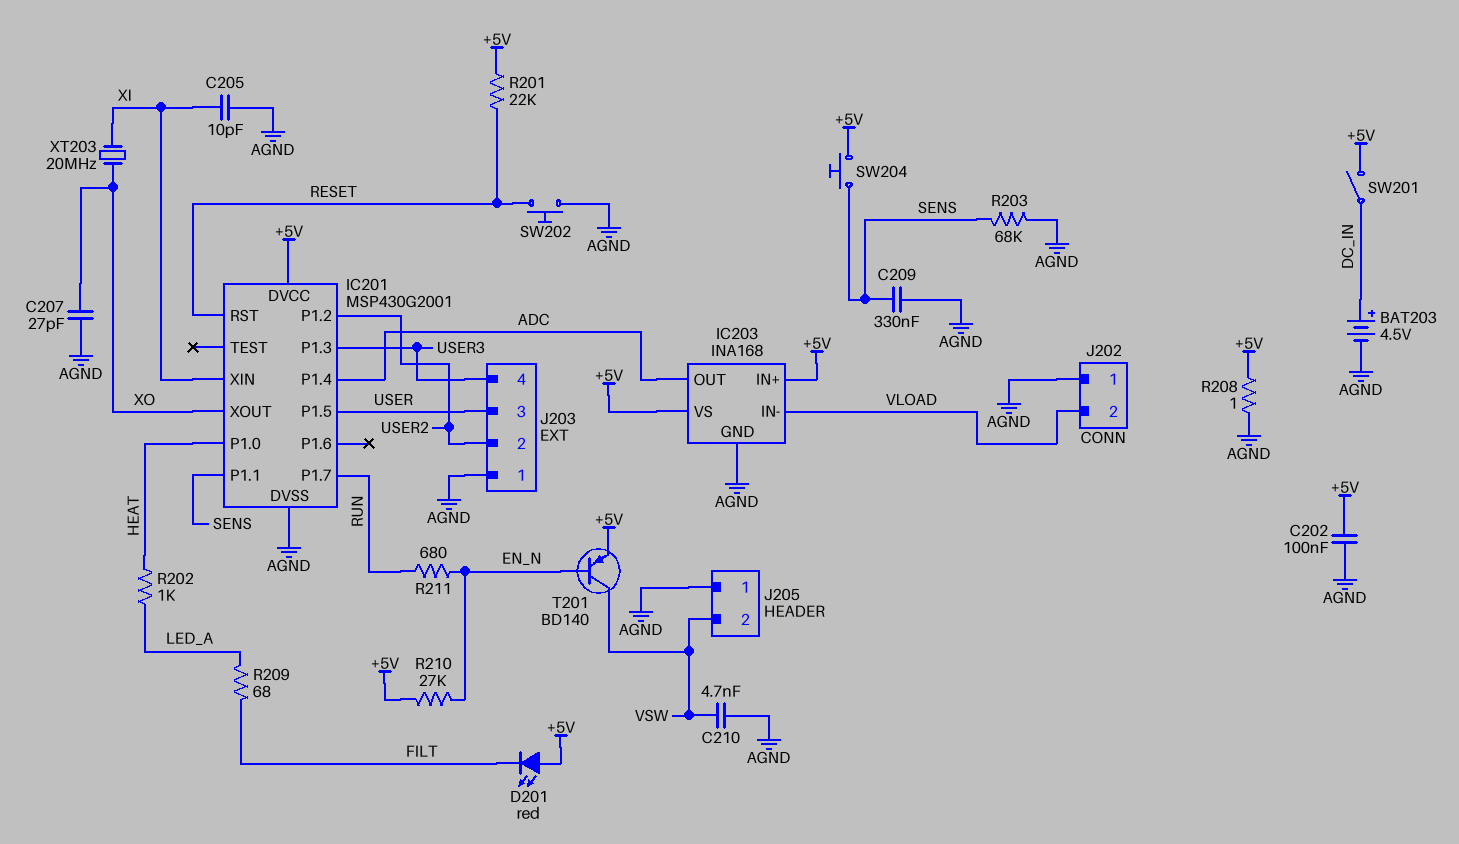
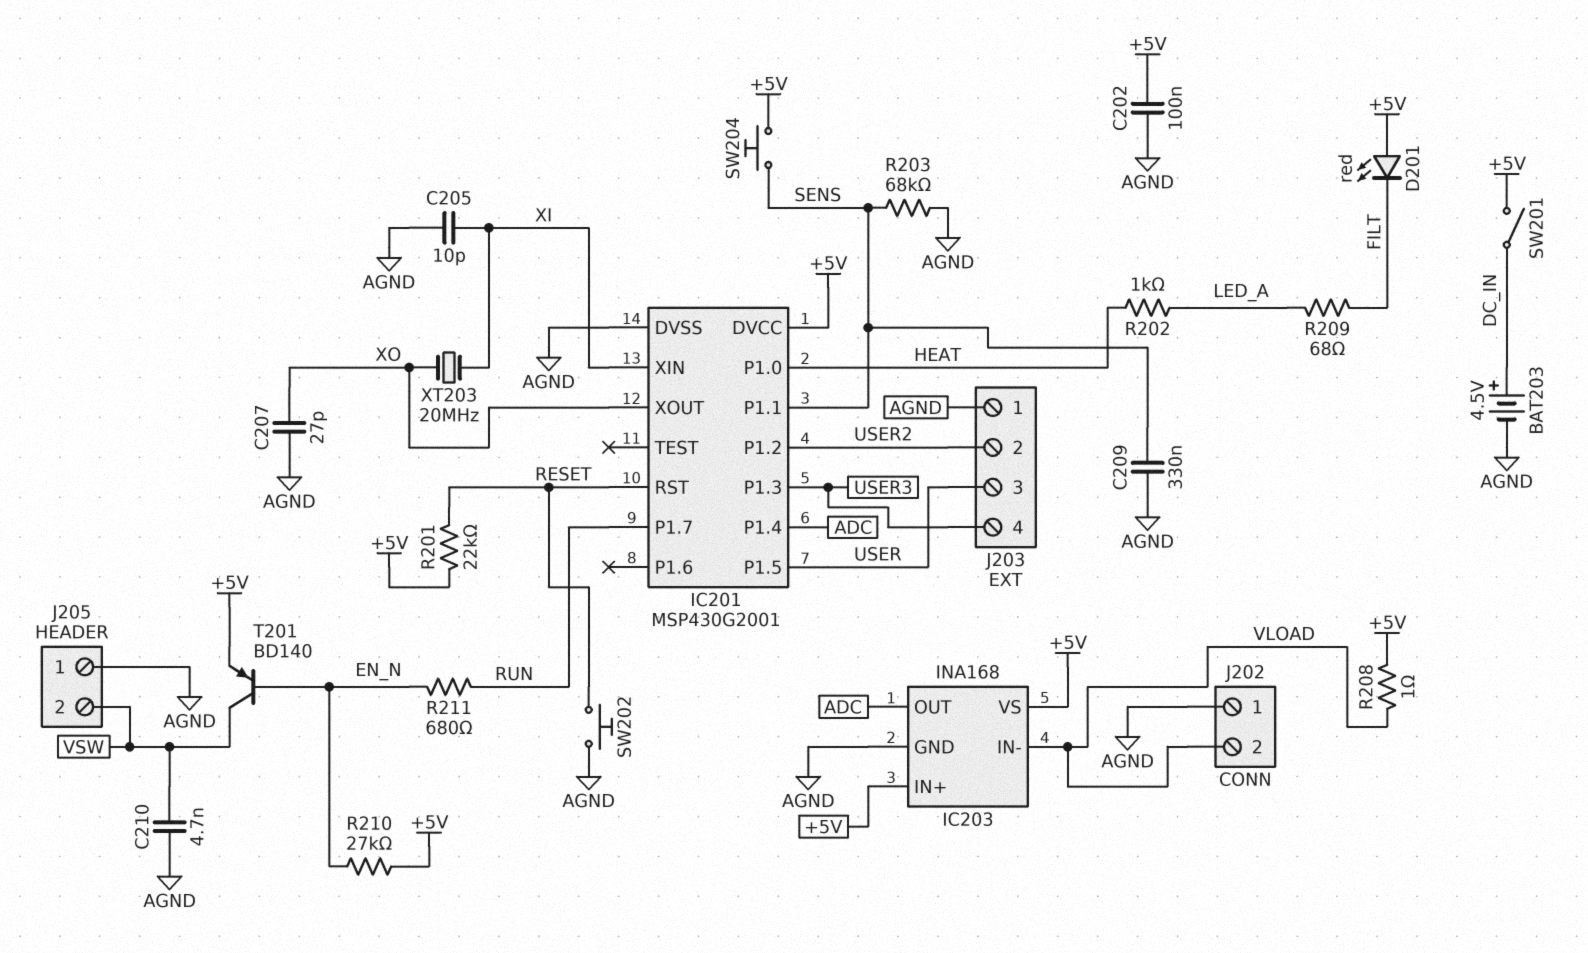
R208: 1 (+5V, AGND) -> 1 (+5V, VLOAD)

